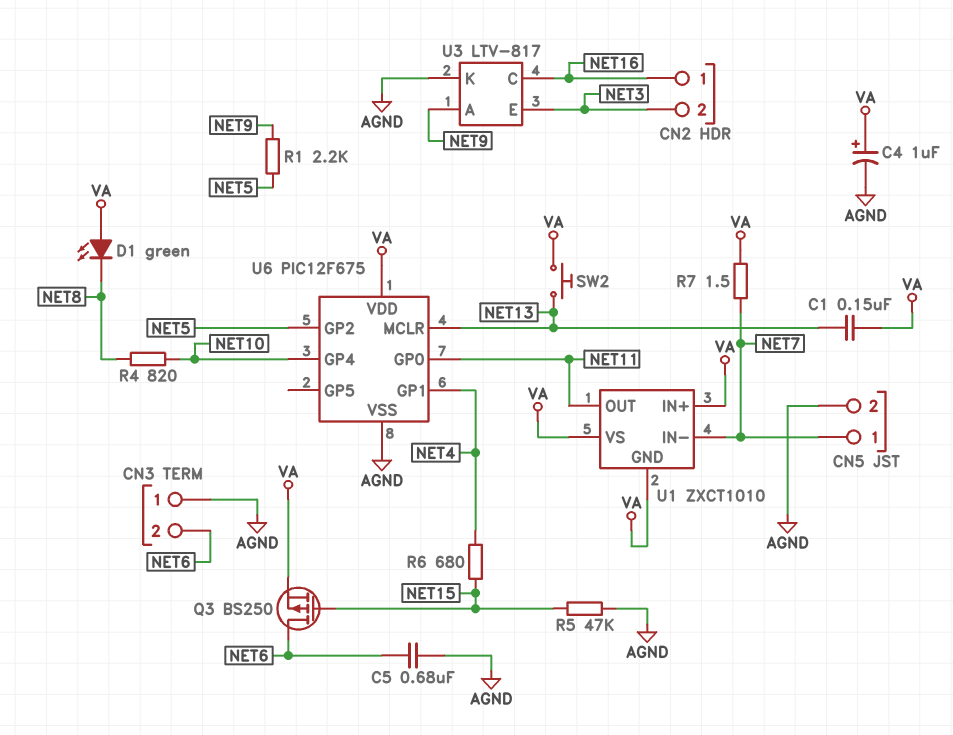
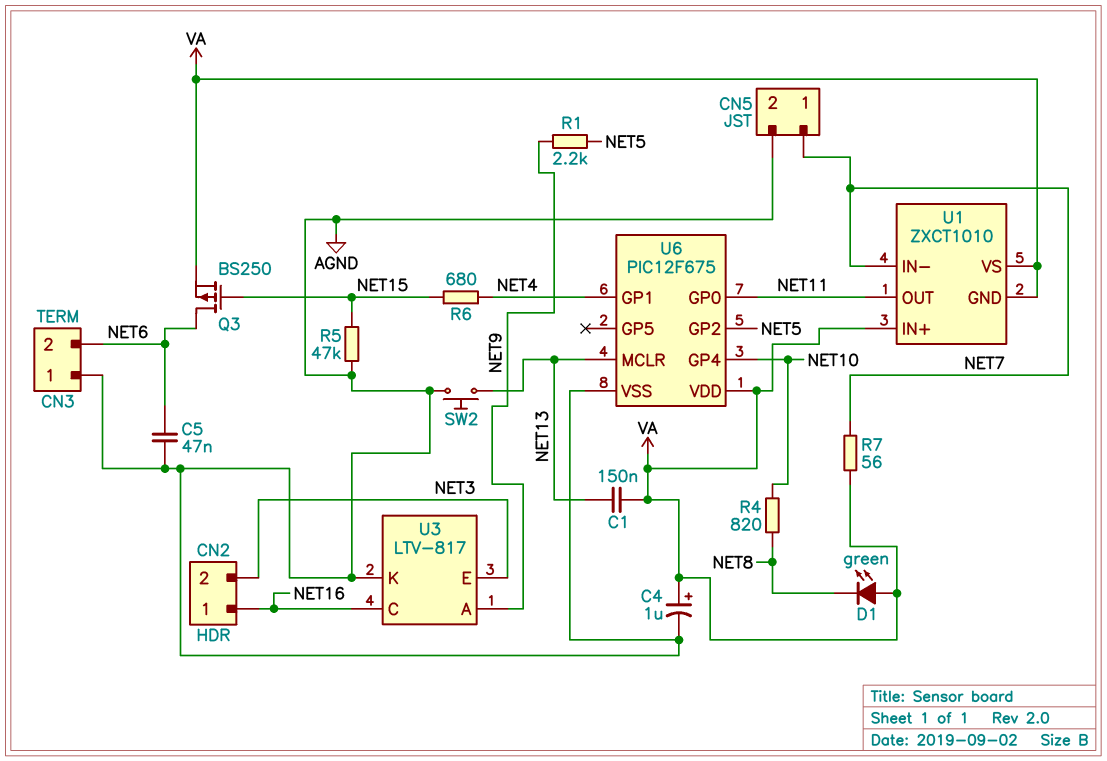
C5: 680nF (AGND, NET6) -> 47nF (AGND, NET6)
R7: 1.5 (NET7, VA) -> 56 (NET7, VA)
SW2: button (NET13, VA) -> button (AGND, NET13)

